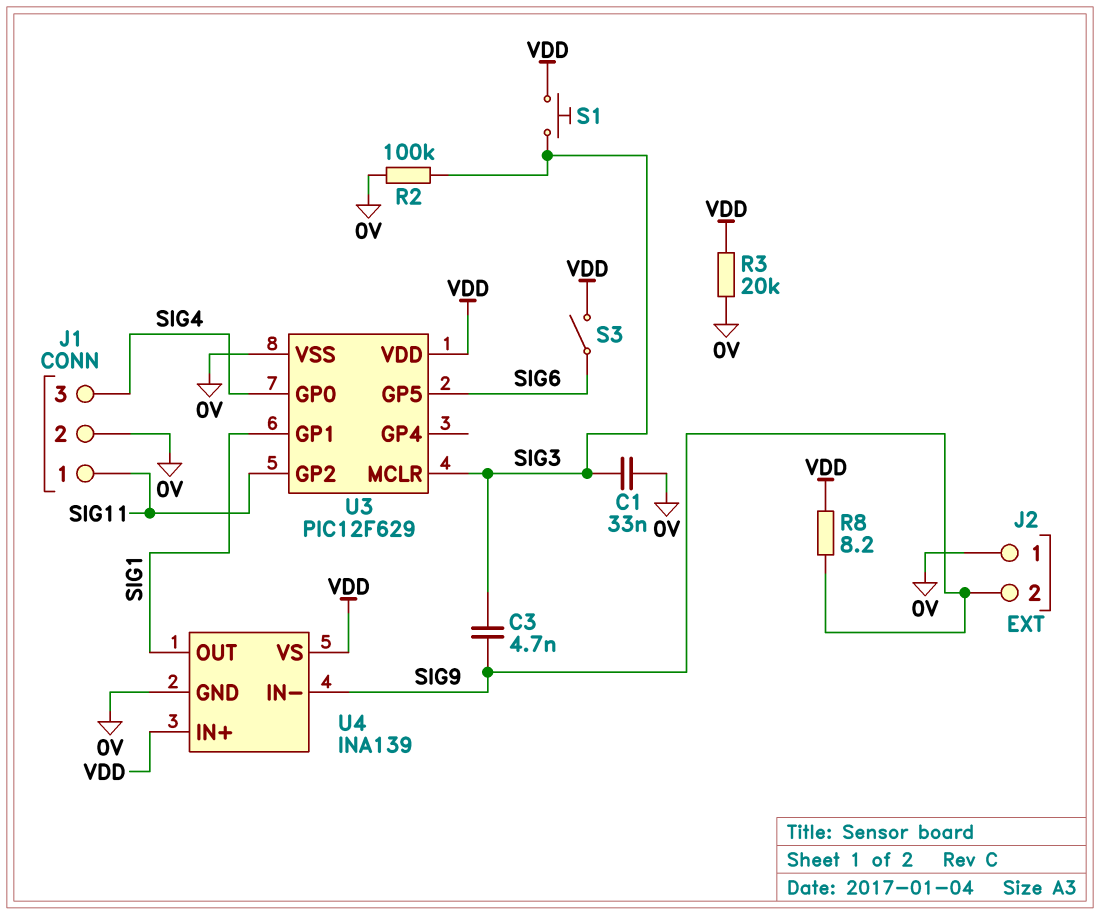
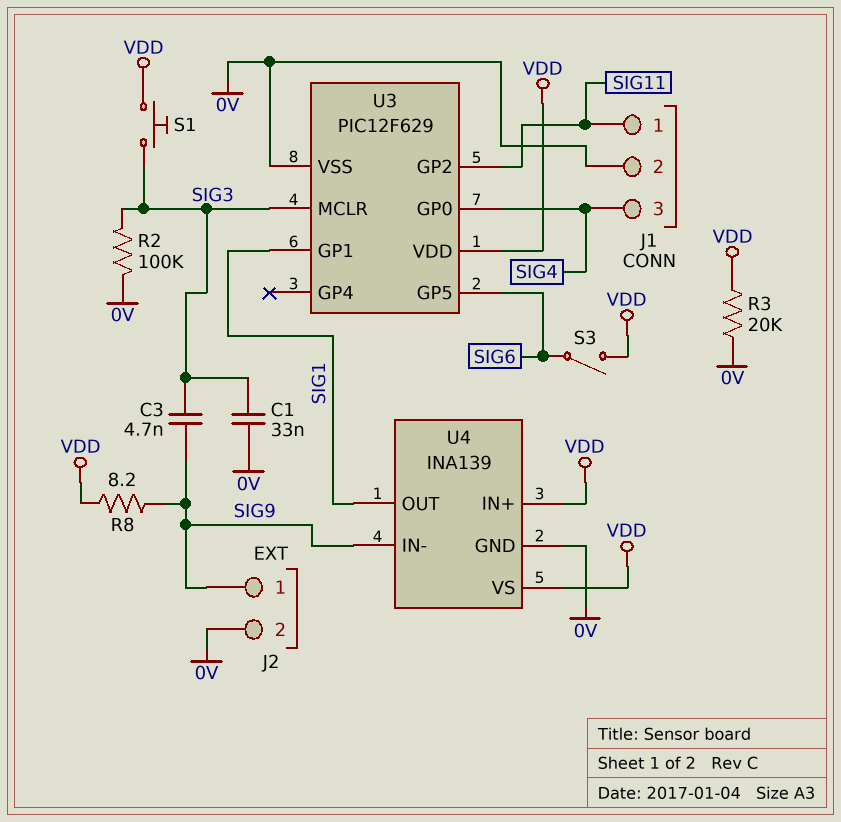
J2 pin 1: 0V -> SIG9
J2 pin 2: SIG9 -> 0V

